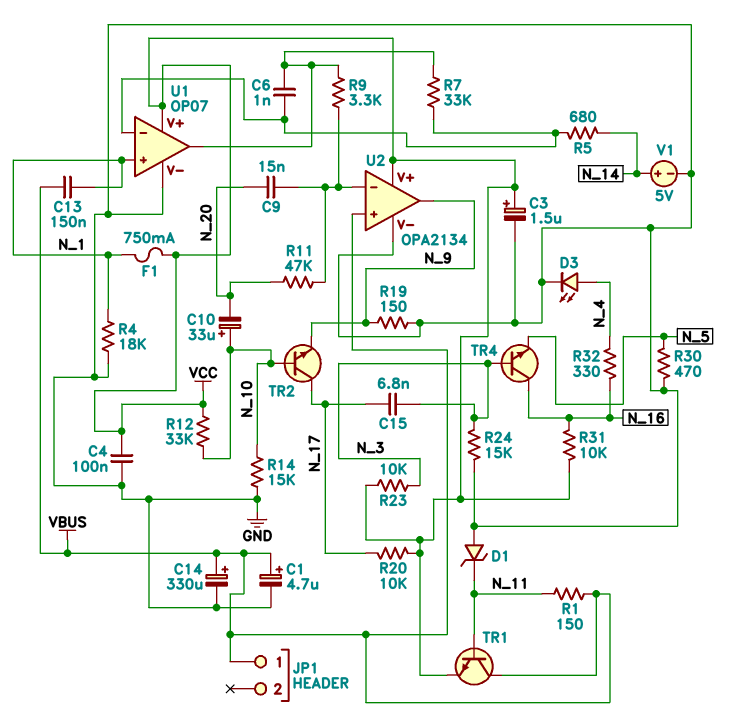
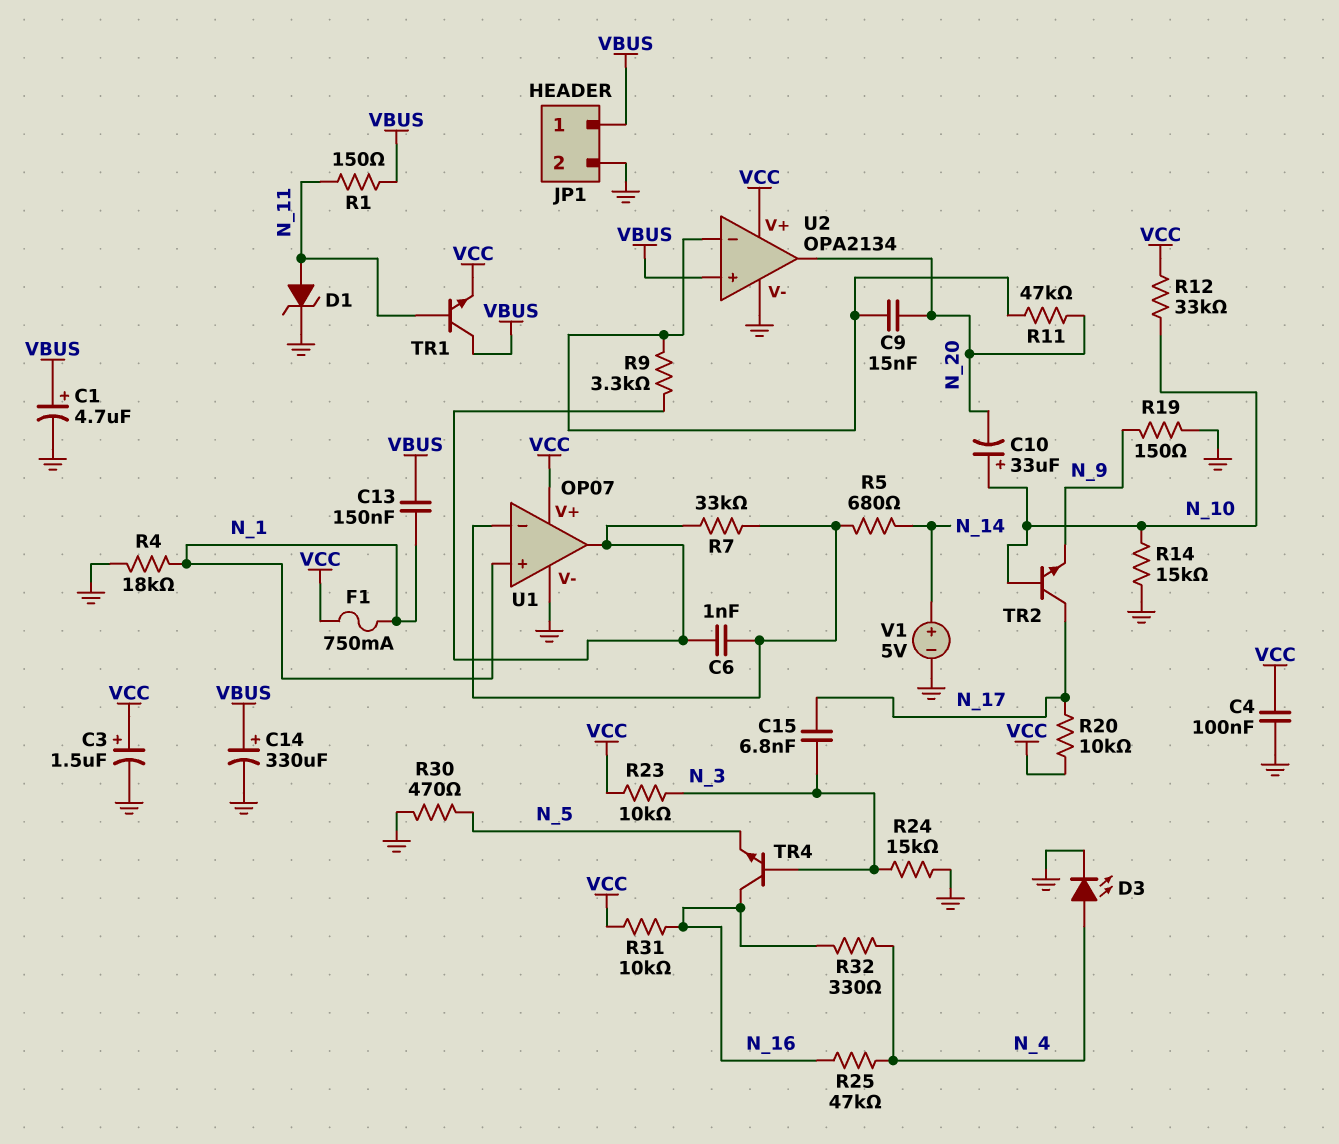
D1: zener (A GND, K N_11) -> zener (A N_11, K GND)
JP1 pin 2: none -> GND
R25: none -> 47k (N_4, N_16)
U2 pin out: N_9 -> N_20

